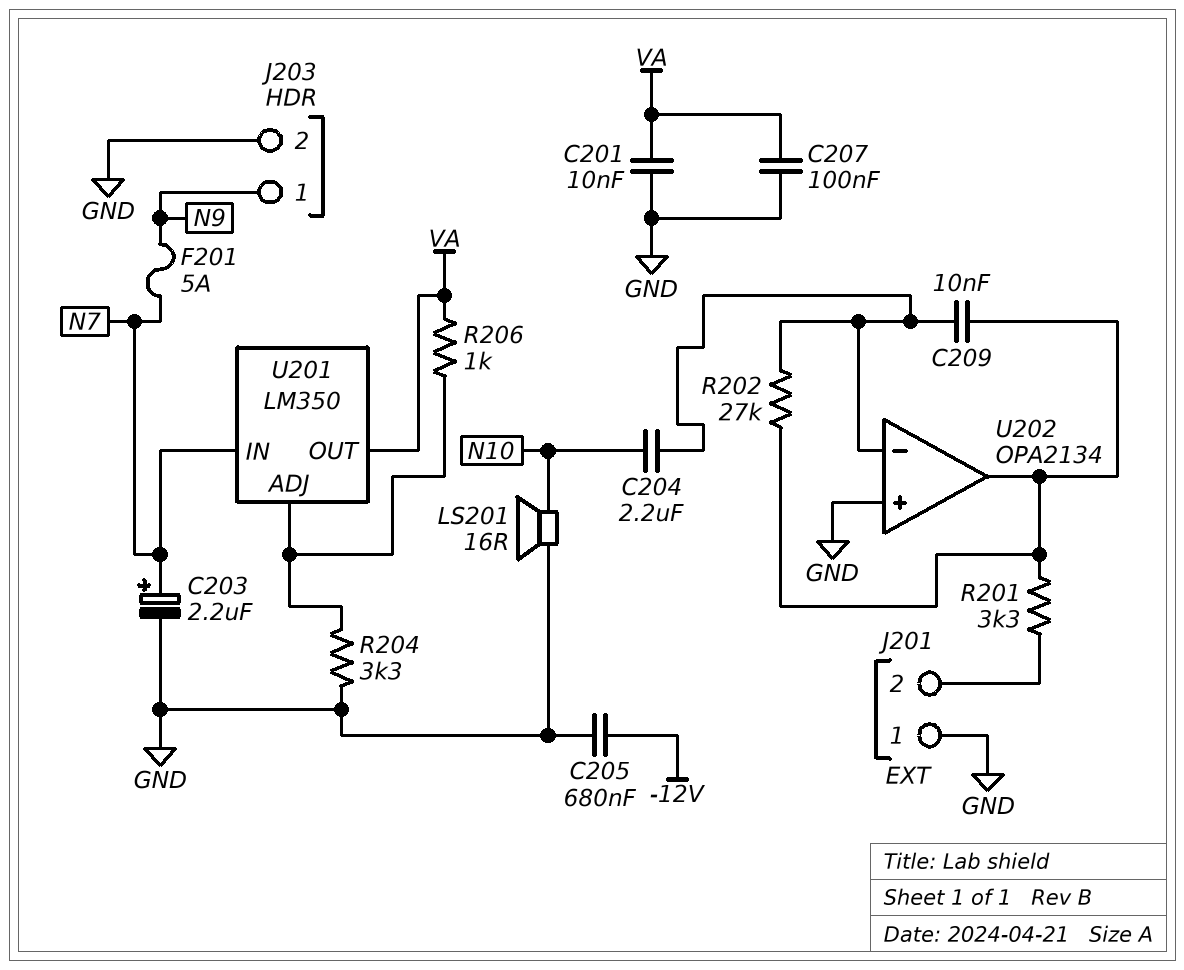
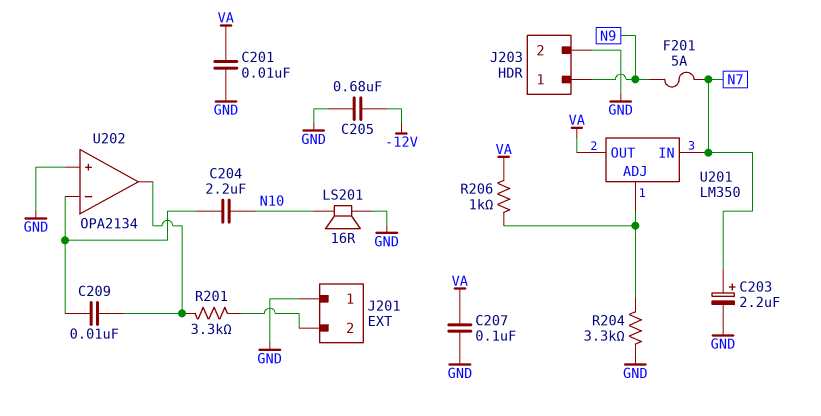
R202: 27k (U202/in-, U202/out) -> none

